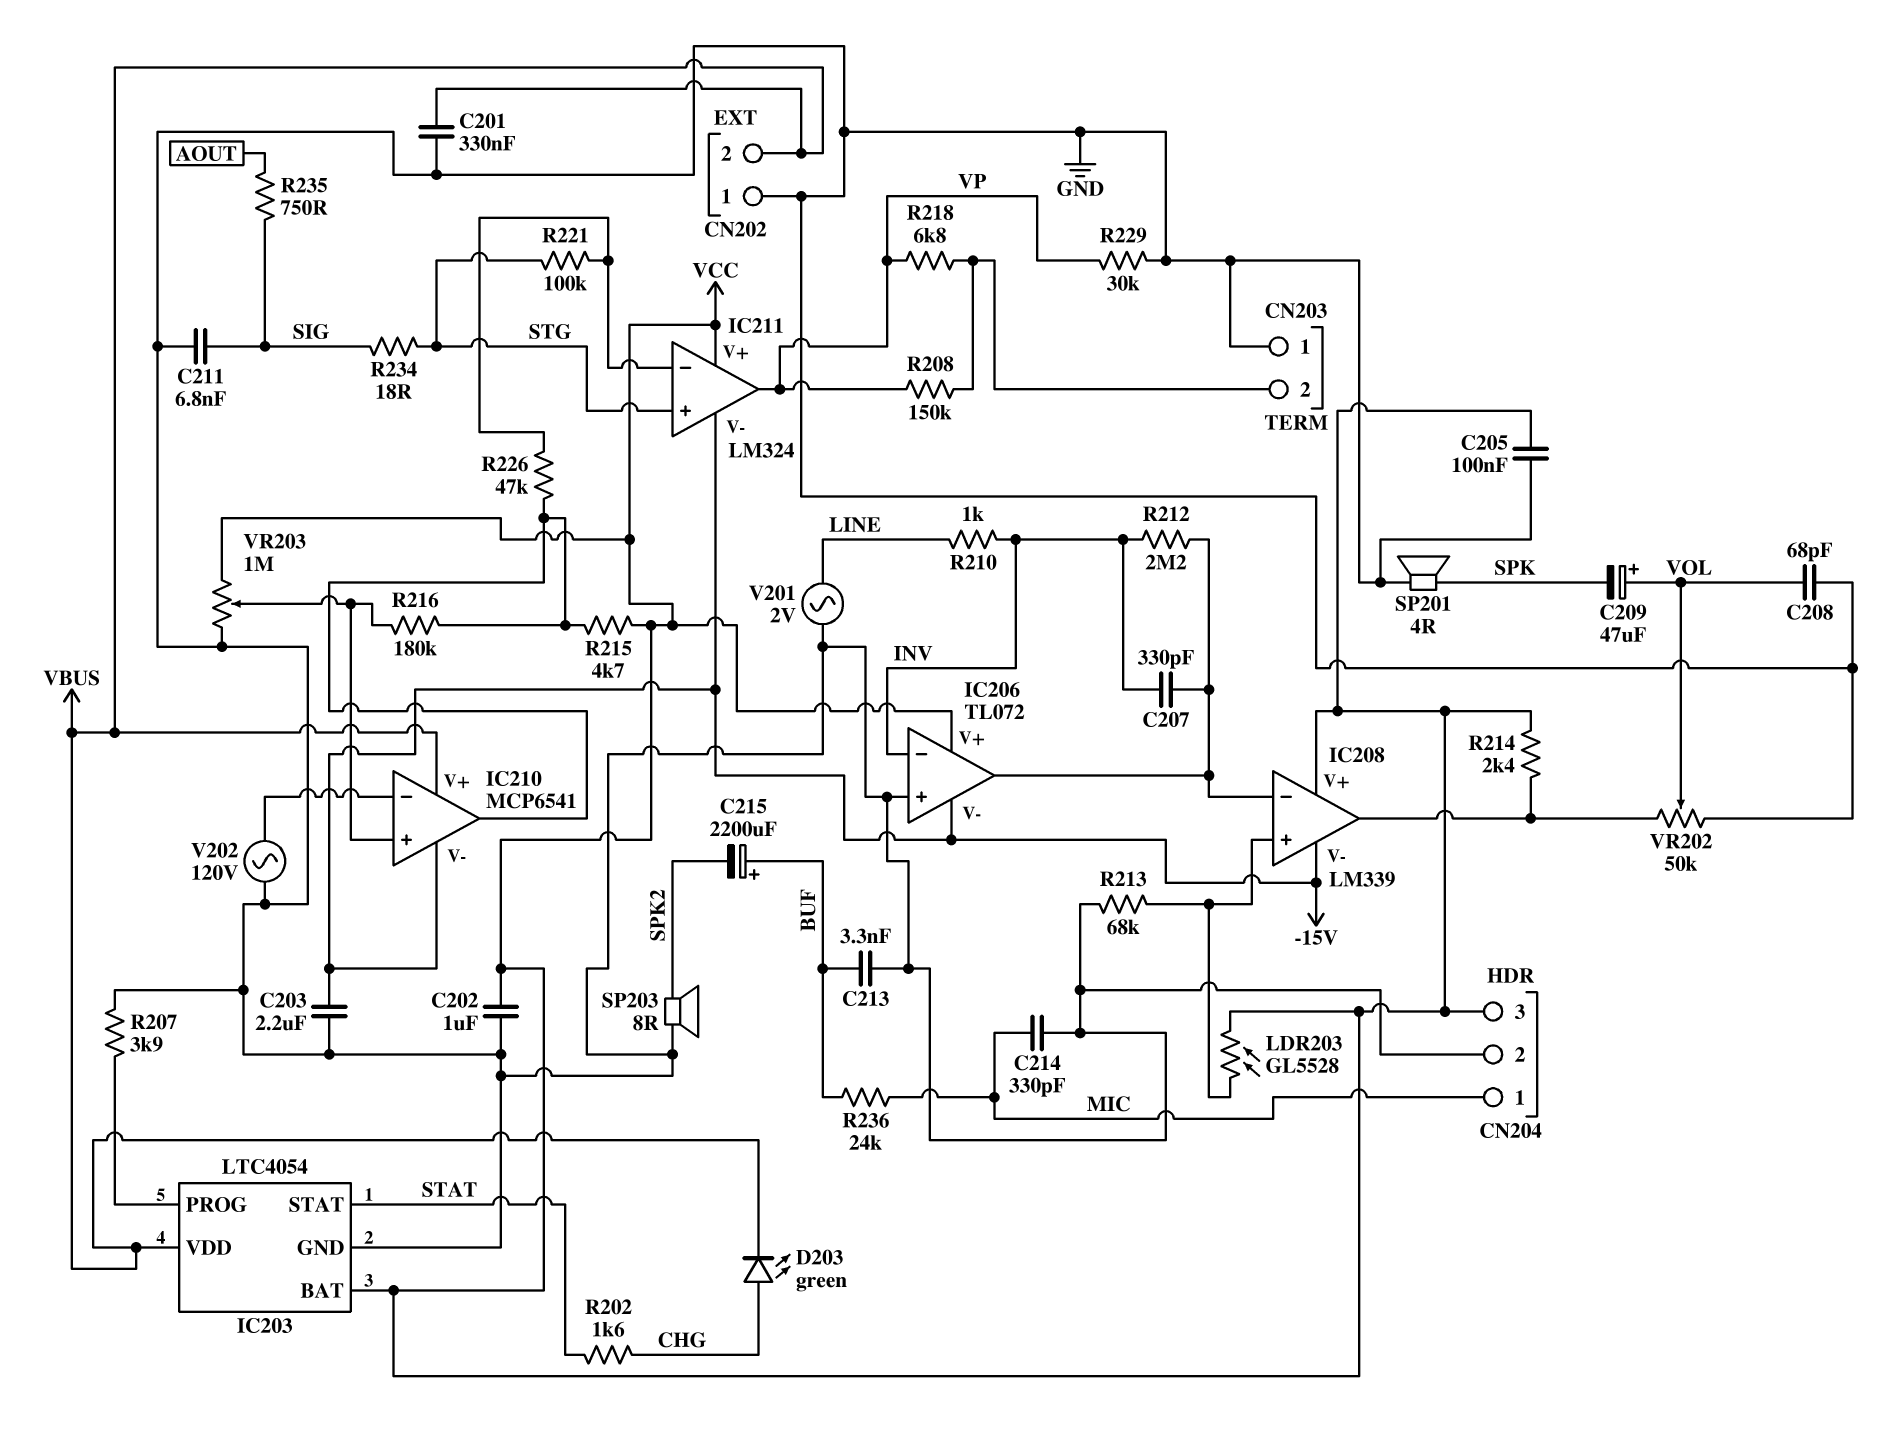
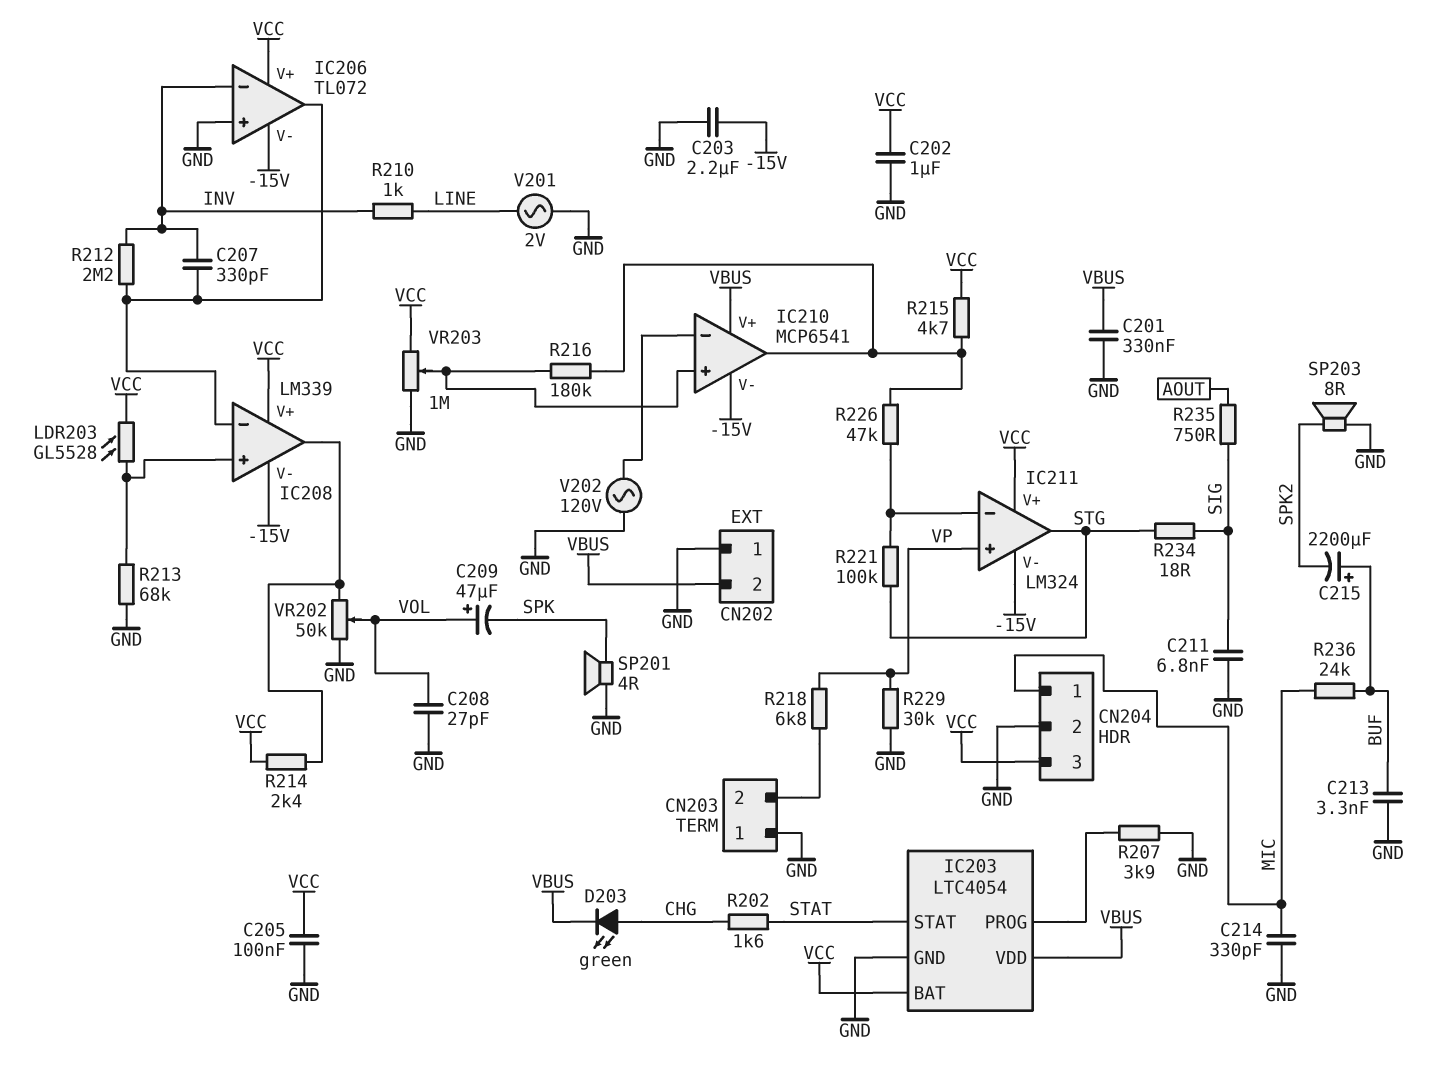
C208: 68pF (GND, VOL) -> 27pF (GND, VOL)
IC211 pin in+: STG -> VP
IC211 pin out: VP -> STG
R208: 150k (CN203/2, VP) -> none

